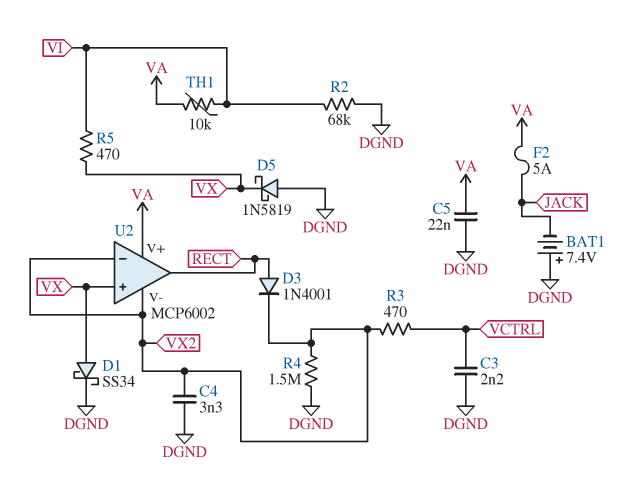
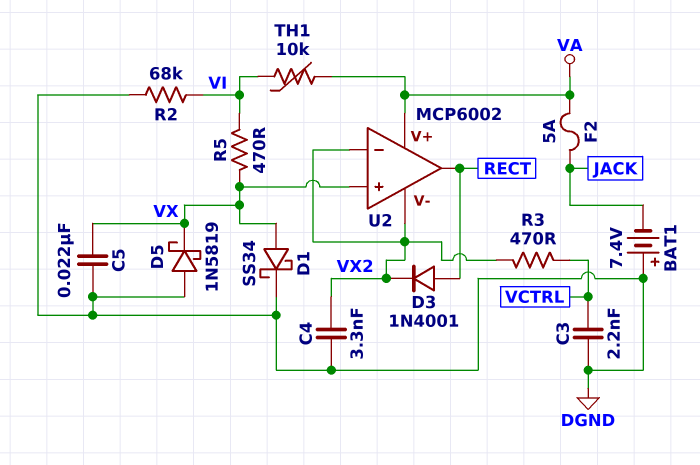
C5: 22nF (DGND, VA) -> 22nF (DGND, VX)
R4: 1.5M (DGND, VX2) -> none

